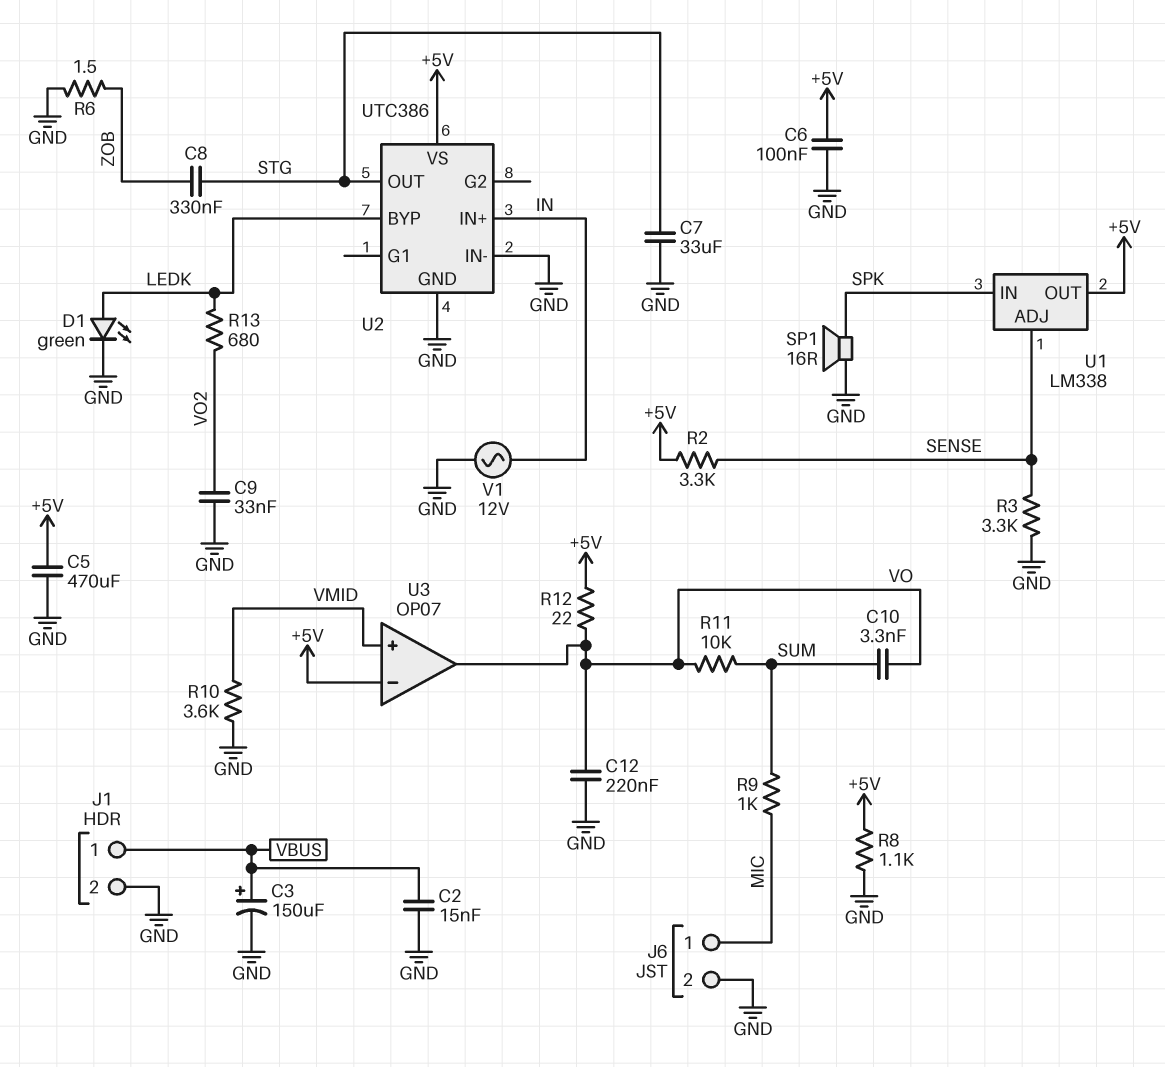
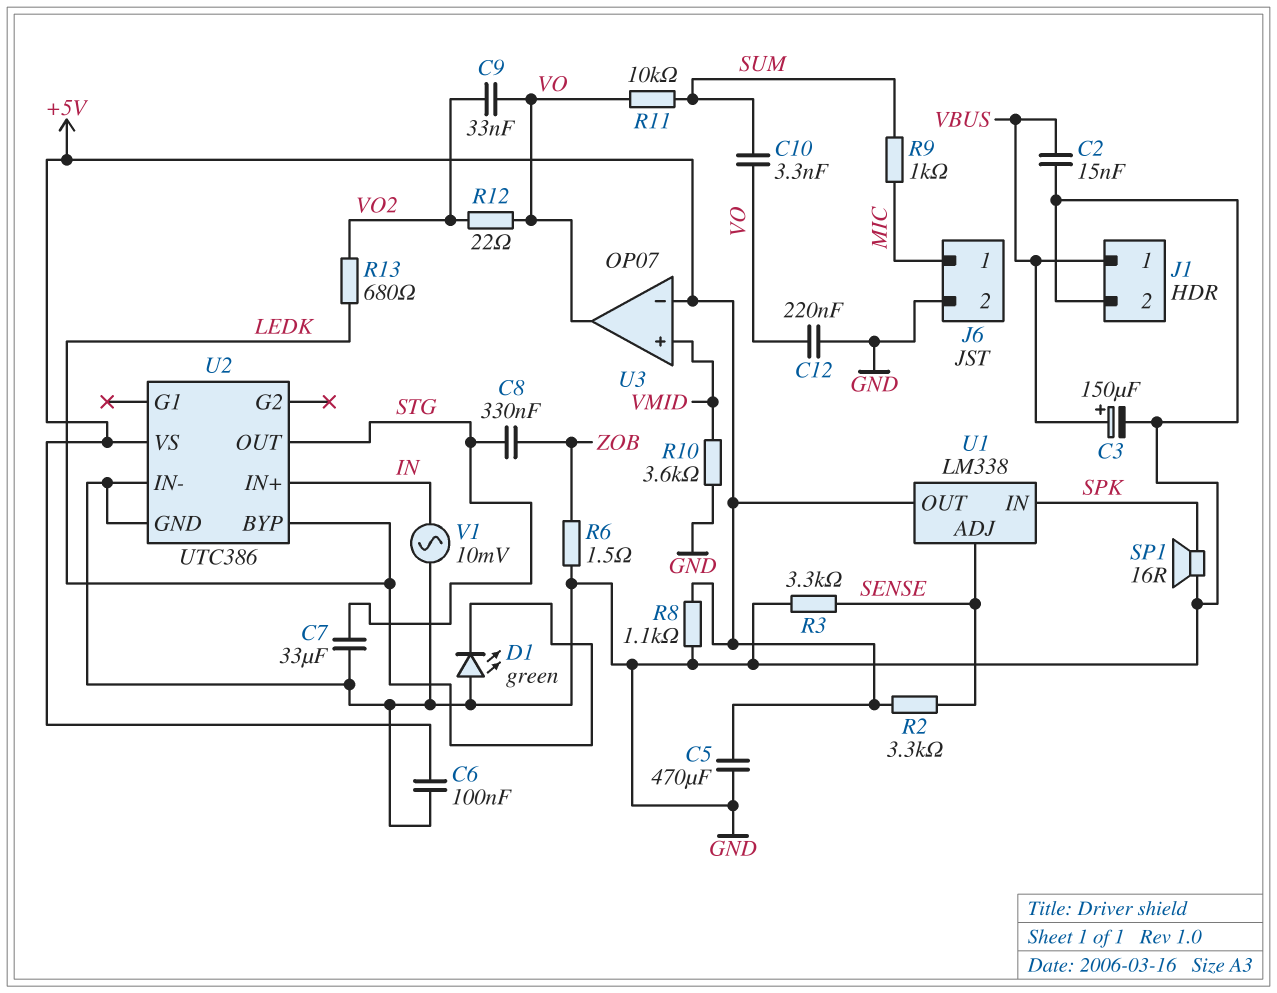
C9: 33nF (GND, VO2) -> 33nF (VO, VO2)
D1: LED green (A LEDK, K GND) -> LED green (A GND, K LEDK)
R12: 22 (+5V, VO) -> 22 (VO, VO2)
V1: AC 12V (GND, IN) -> AC 10mV (GND, IN)

